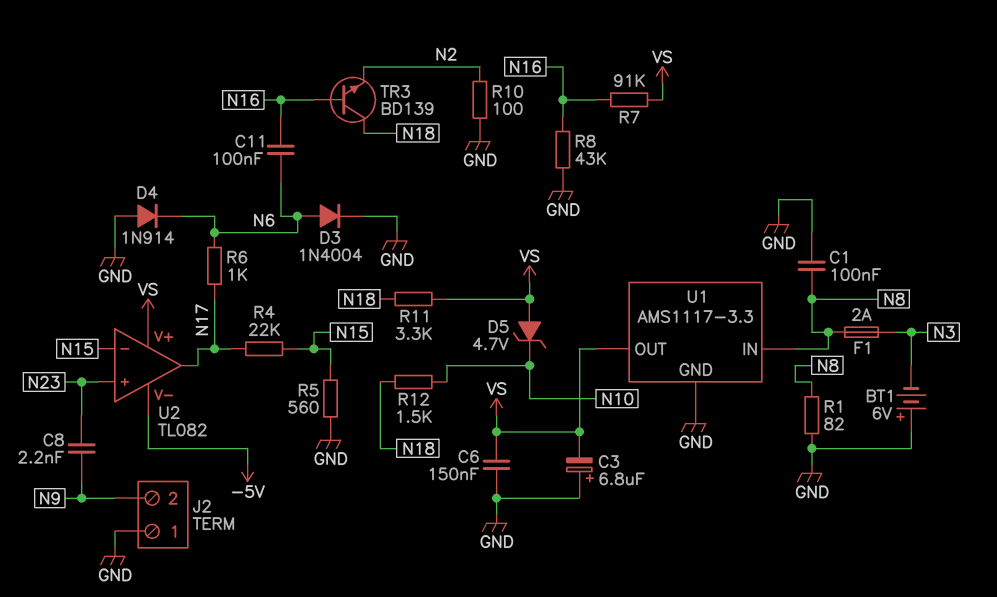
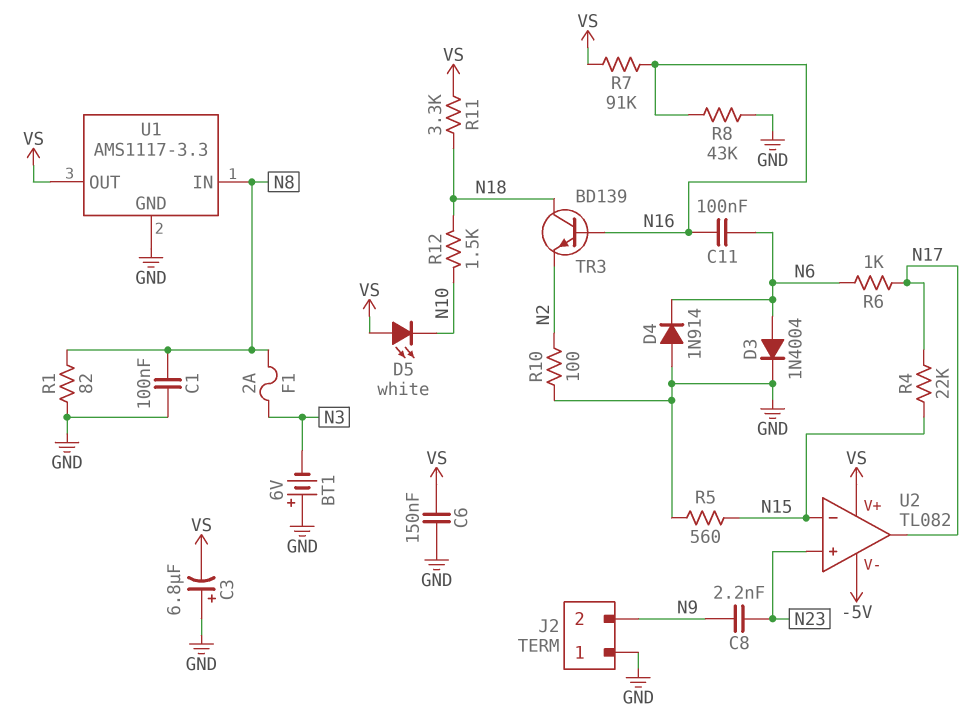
D5: zener 4.7V (A VS, K N10) -> LED white (A VS, K N10)

